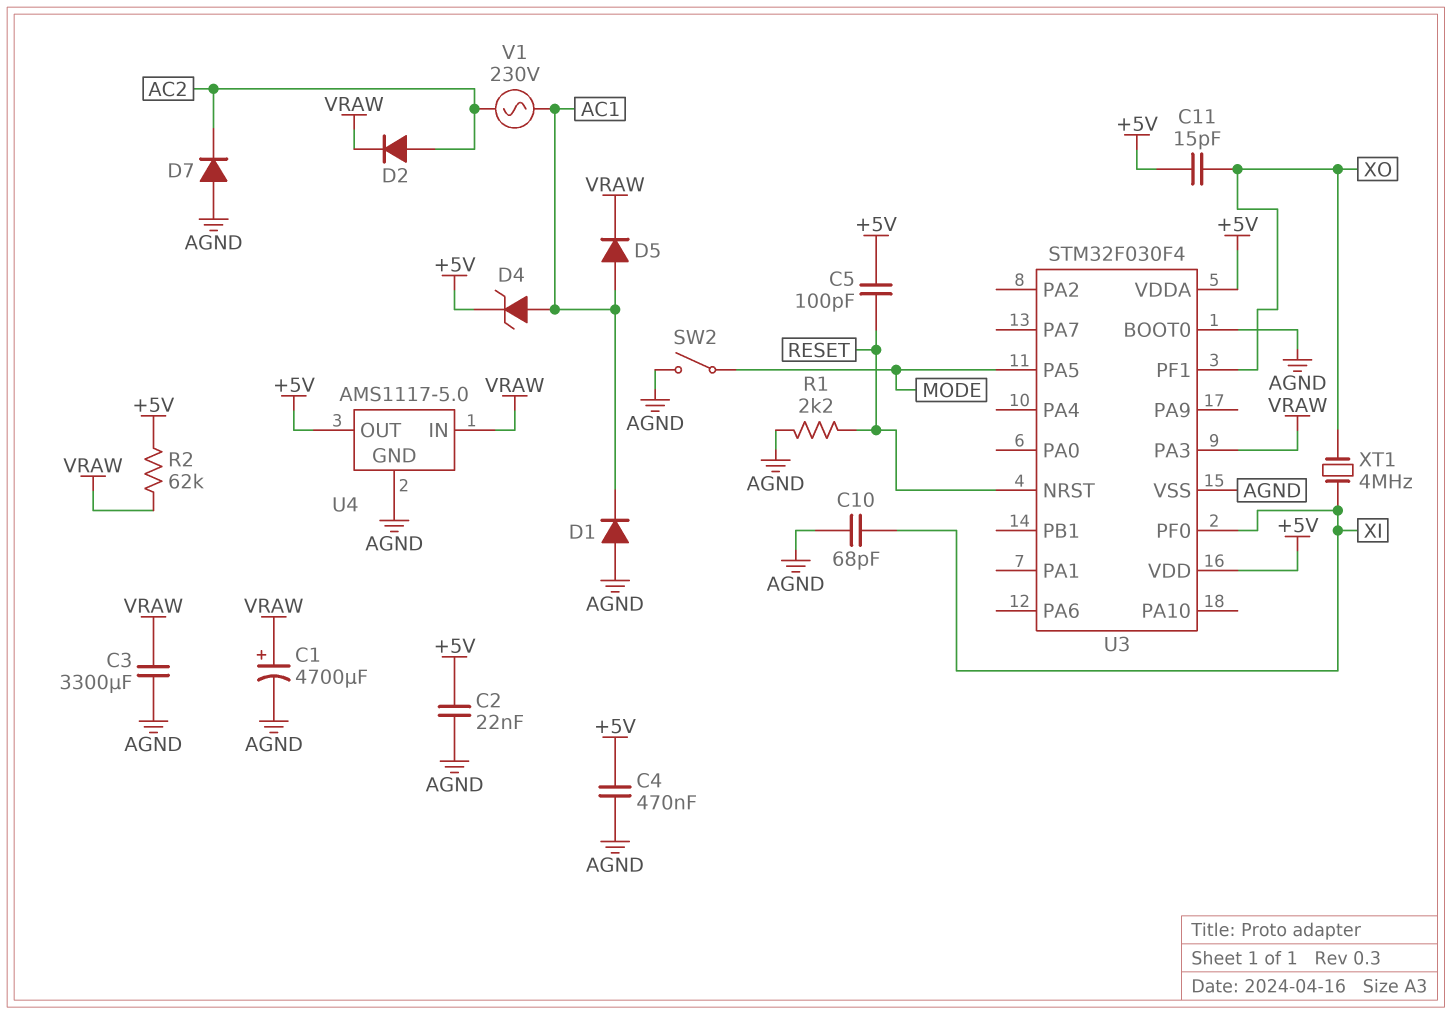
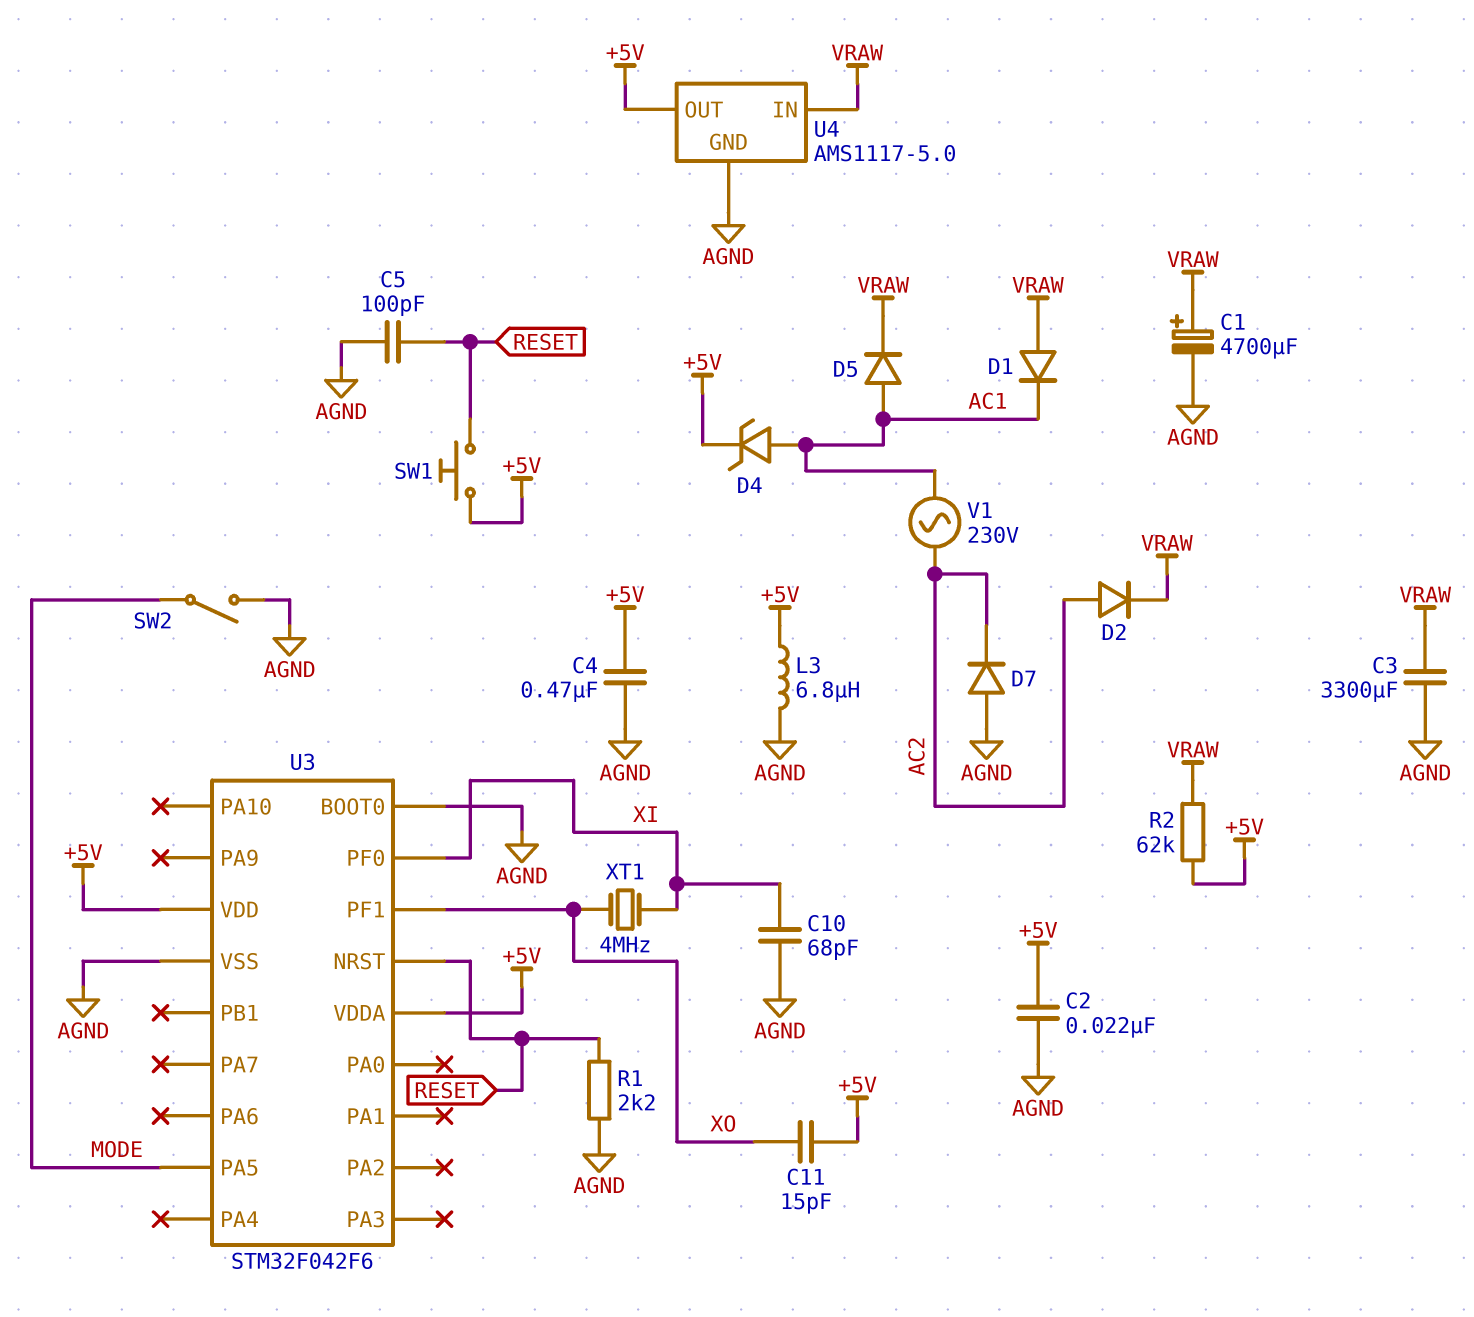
C5: 100pF (+5V, RESET) -> 100pF (AGND, RESET)
D1: diode (A AGND, K AC1) -> diode (A VRAW, K AC1)
L3: none -> 6.8uH (+5V, AGND)
SW1: none -> button (+5V, RESET)
U3: STM32F030F4 -> STM32F042F6
U3 pin PA3: VRAW -> none

